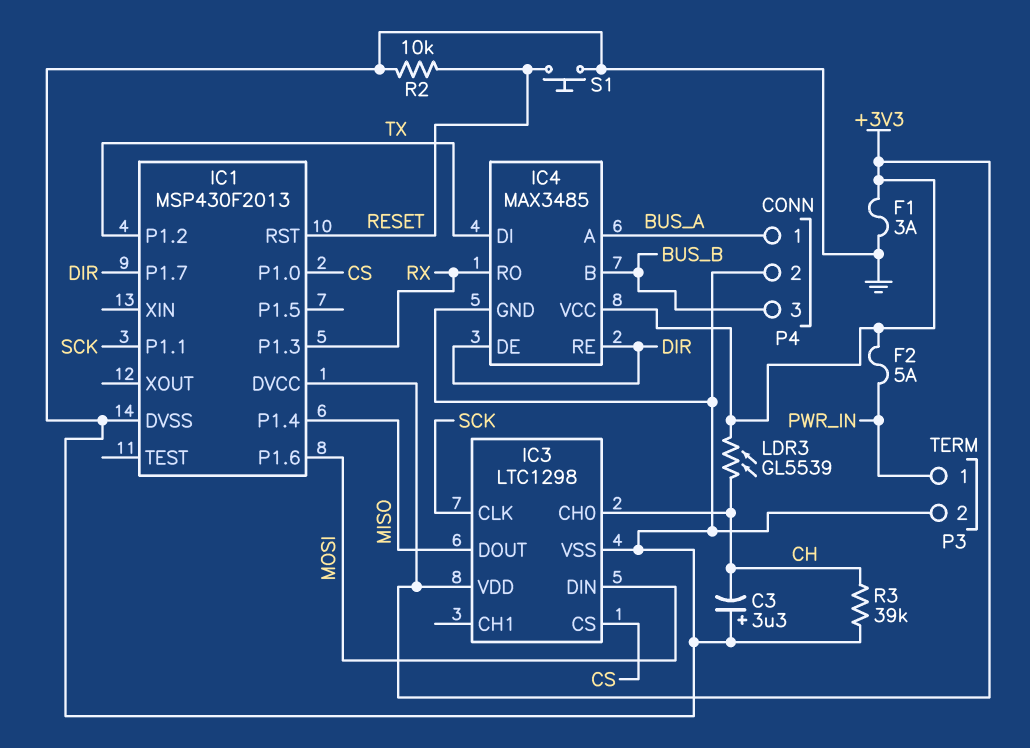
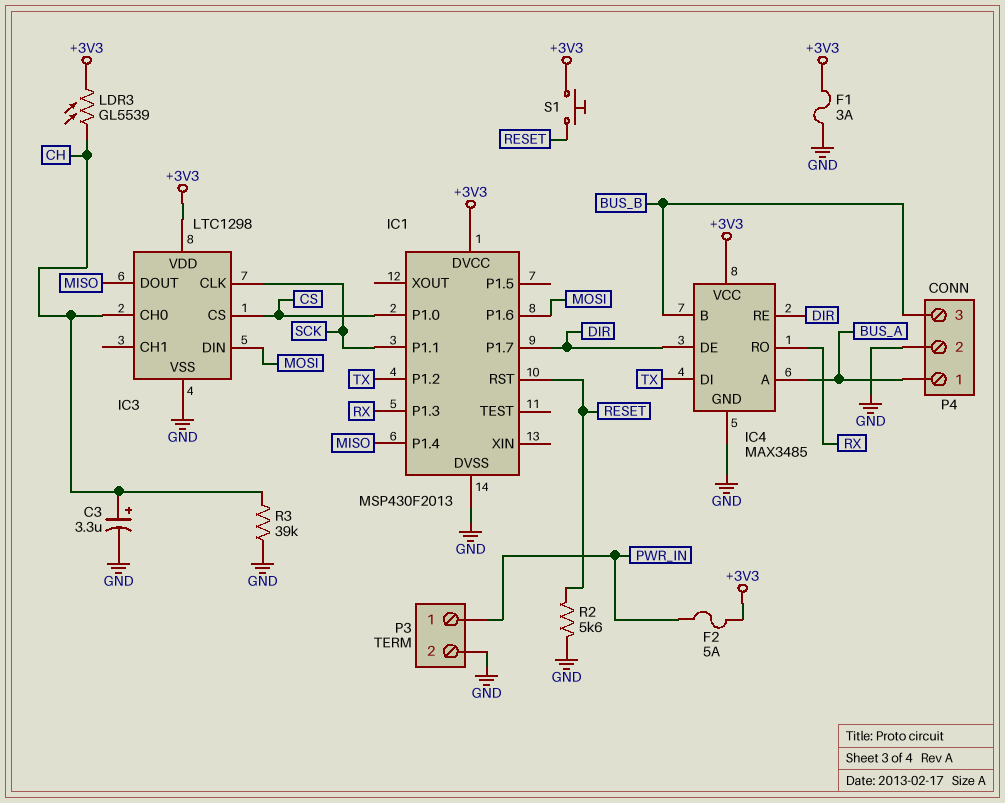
C3: 3.3uF (plus GND, minus CH) -> 3.3uF (plus CH, minus GND)
R2: 10k (GND, RESET) -> 5.6k (GND, RESET)
S1: button (GND, RESET) -> button (+3V3, RESET)

